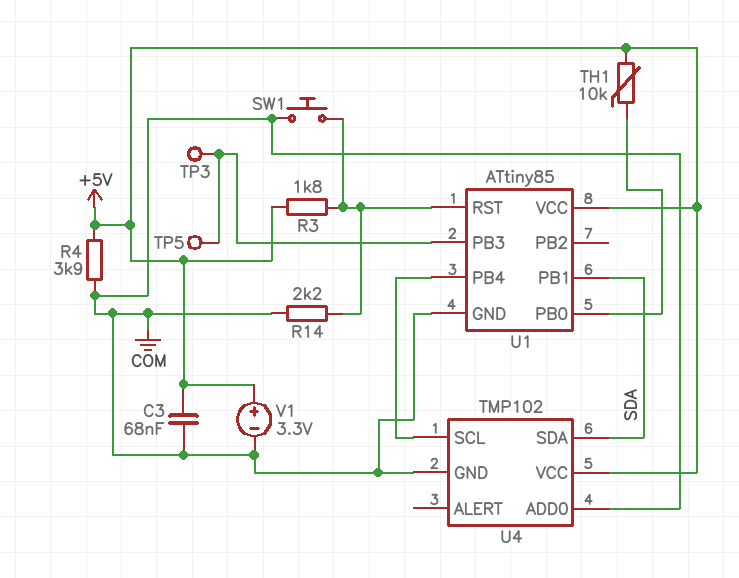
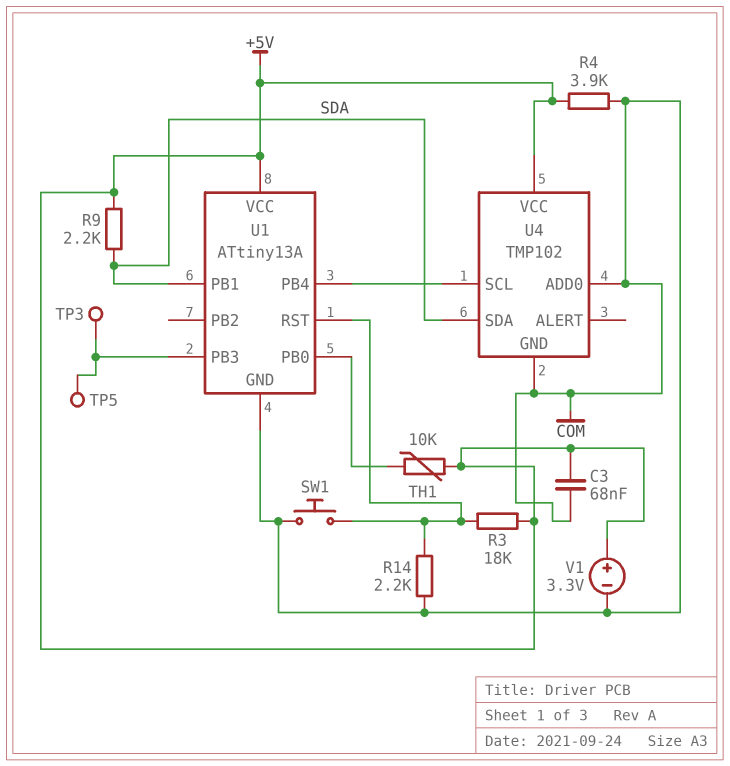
R3: 1.8k (+5V, U1/RST) -> 18k (+5V, U1/RST)
R9: none -> 2.2k (+5V, SDA)
U1: ATtiny85 -> ATtiny13A

